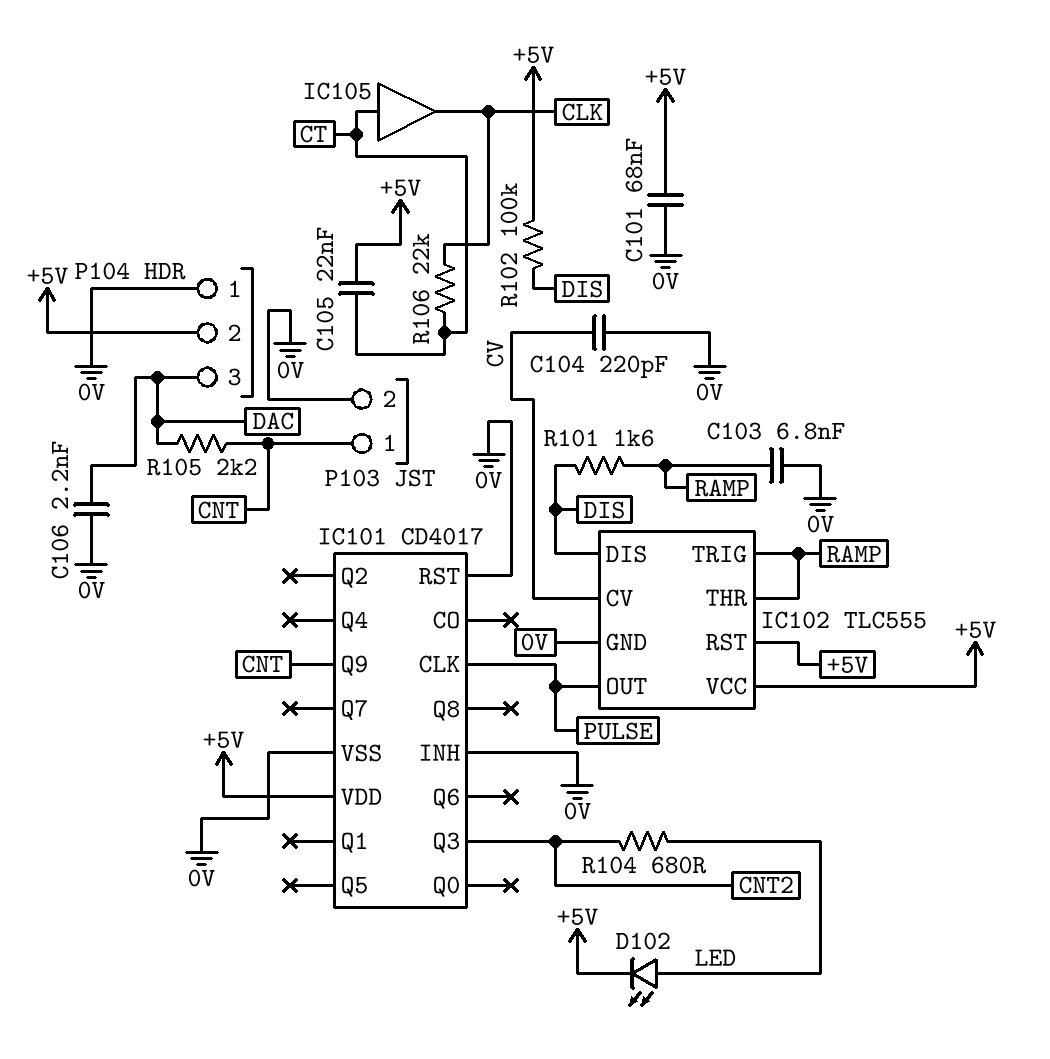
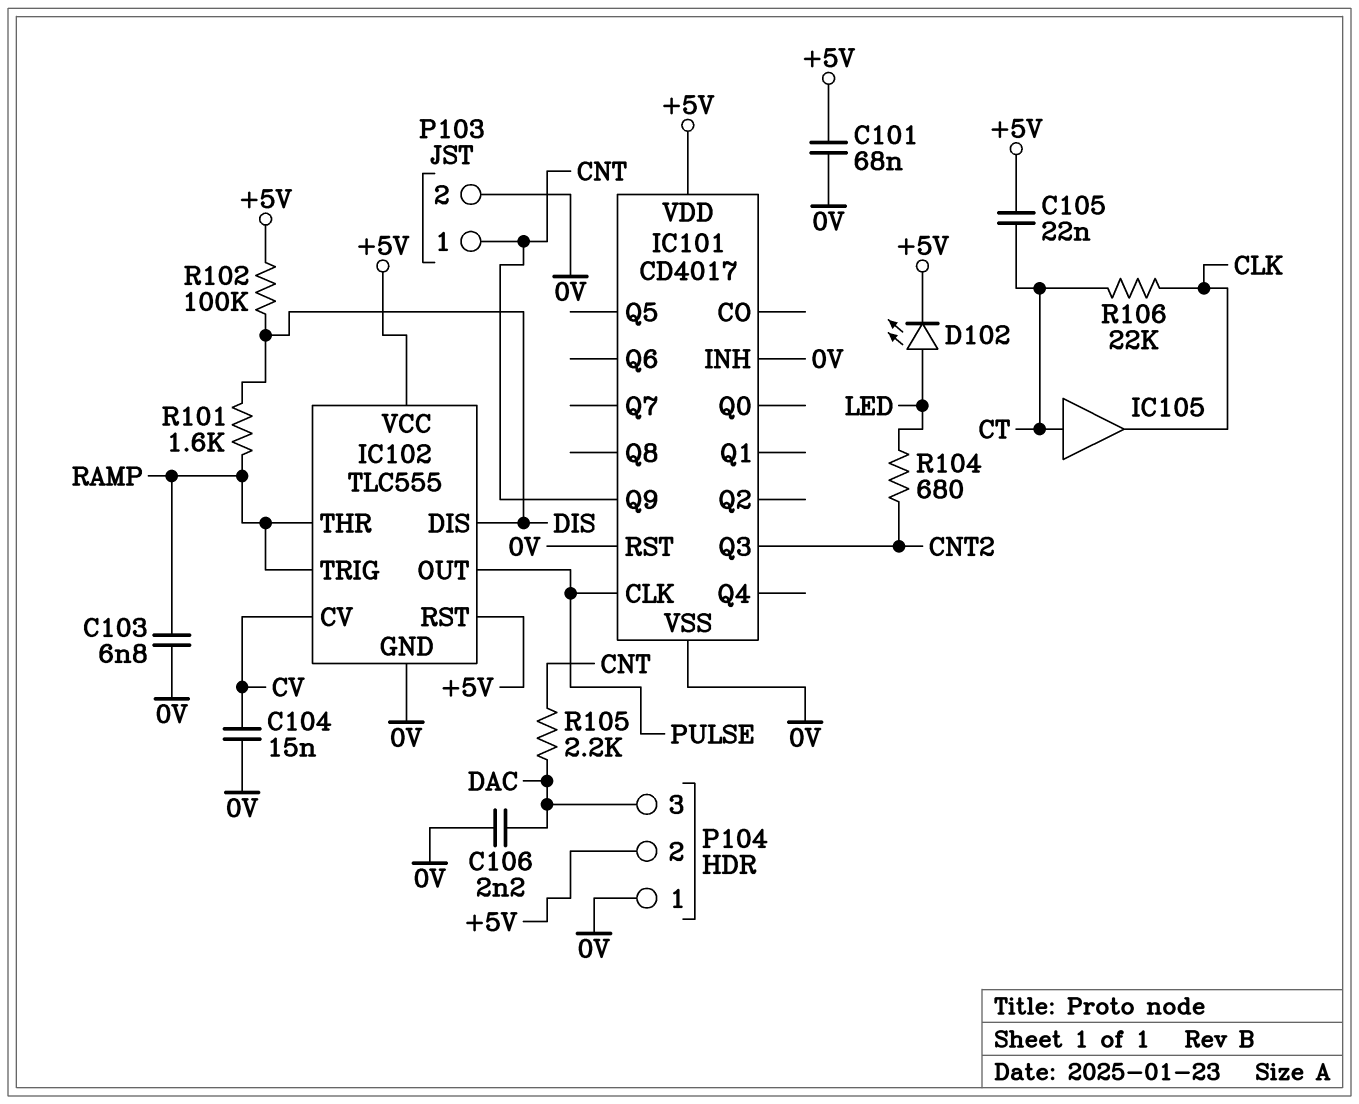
C104: 220pF (0V, CV) -> 15nF (0V, CV)

